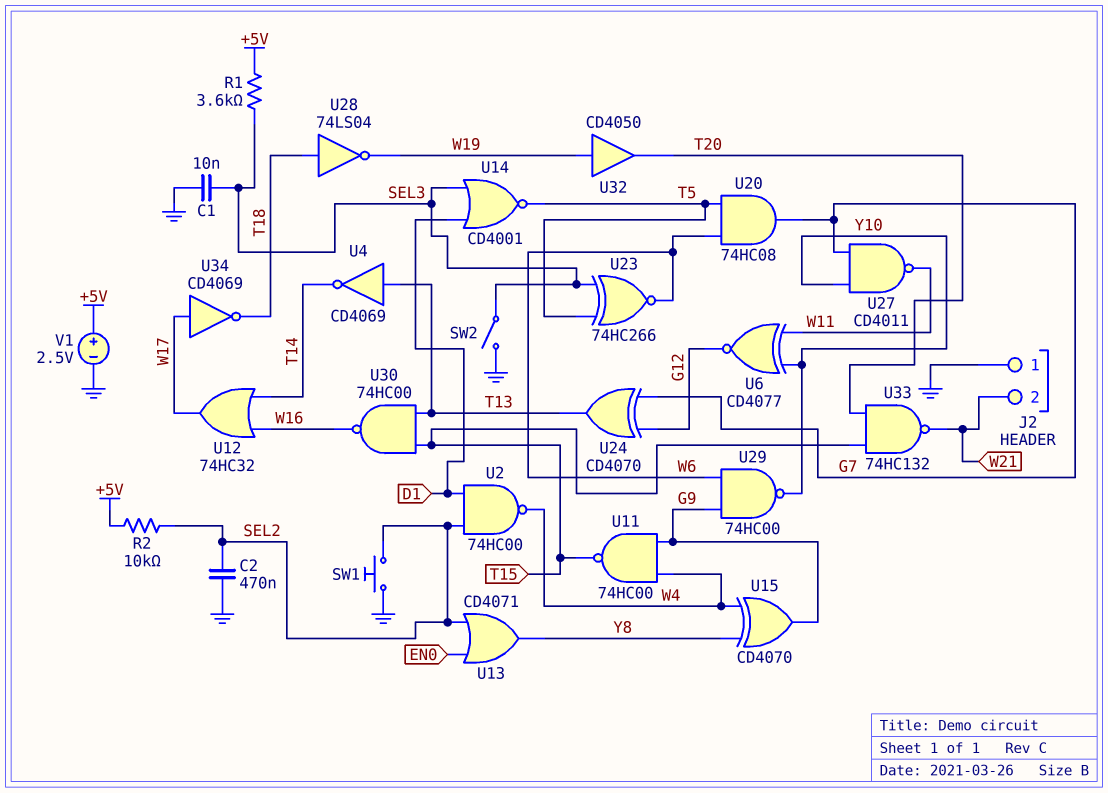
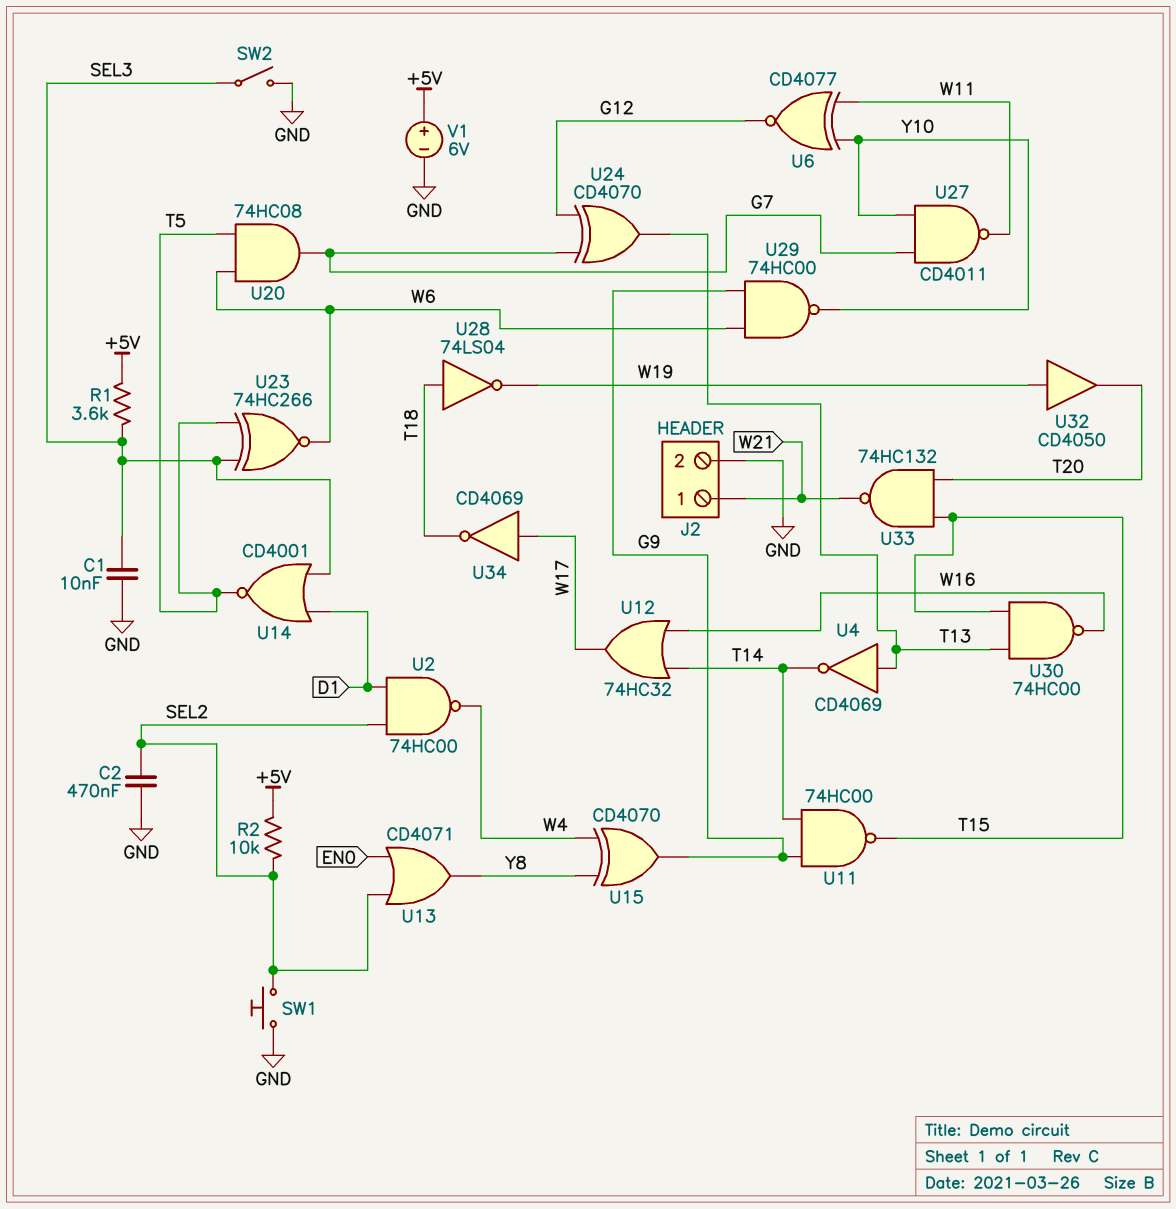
J2 pin 1: GND -> W21
J2 pin 2: W21 -> GND
U11: NAND 74HC00 (in G9, in W4, out T15) -> NAND 74HC00 (in G9, in T14, out T15)
V1: 2.5V (plus +5V, minus GND) -> 6V (plus +5V, minus GND)

